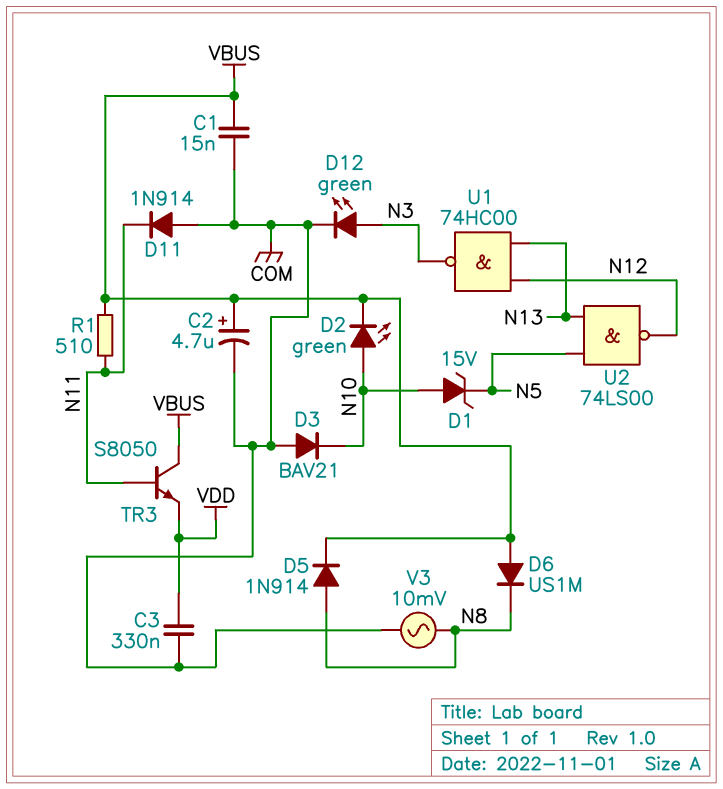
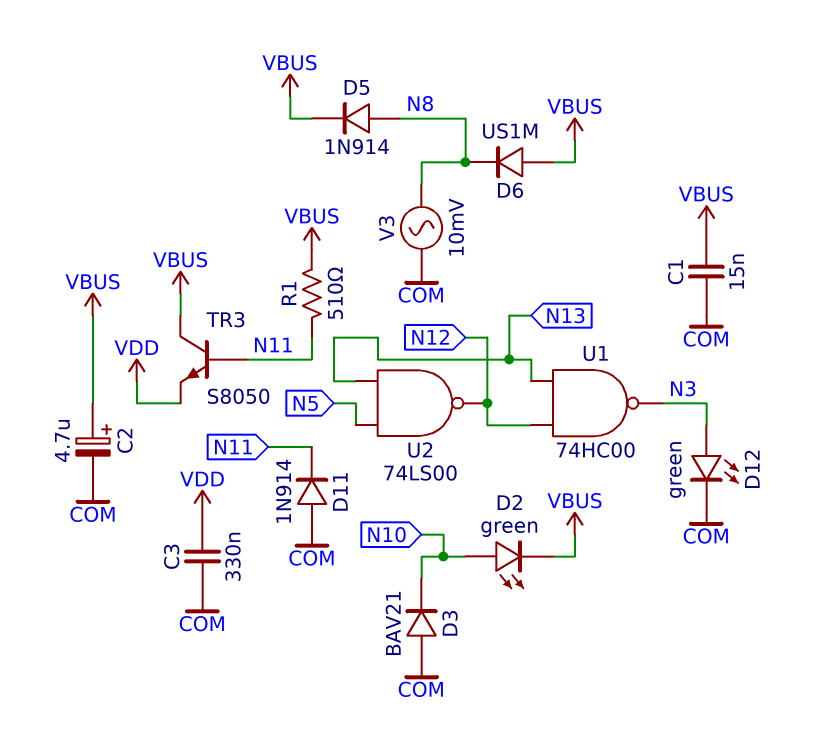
D1: zener 15V (A N10, K N5) -> none

